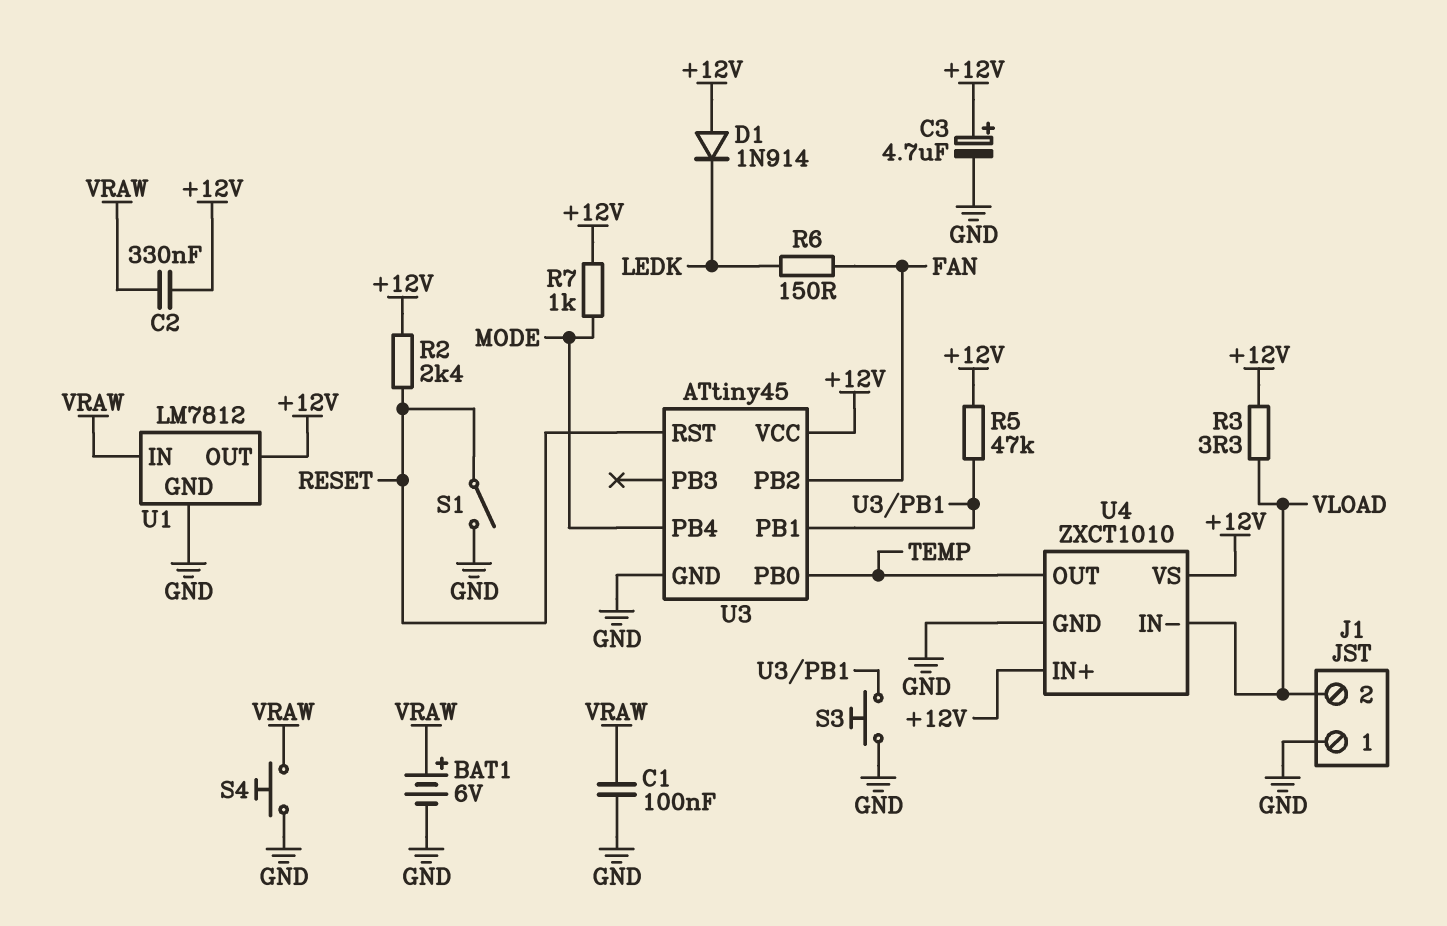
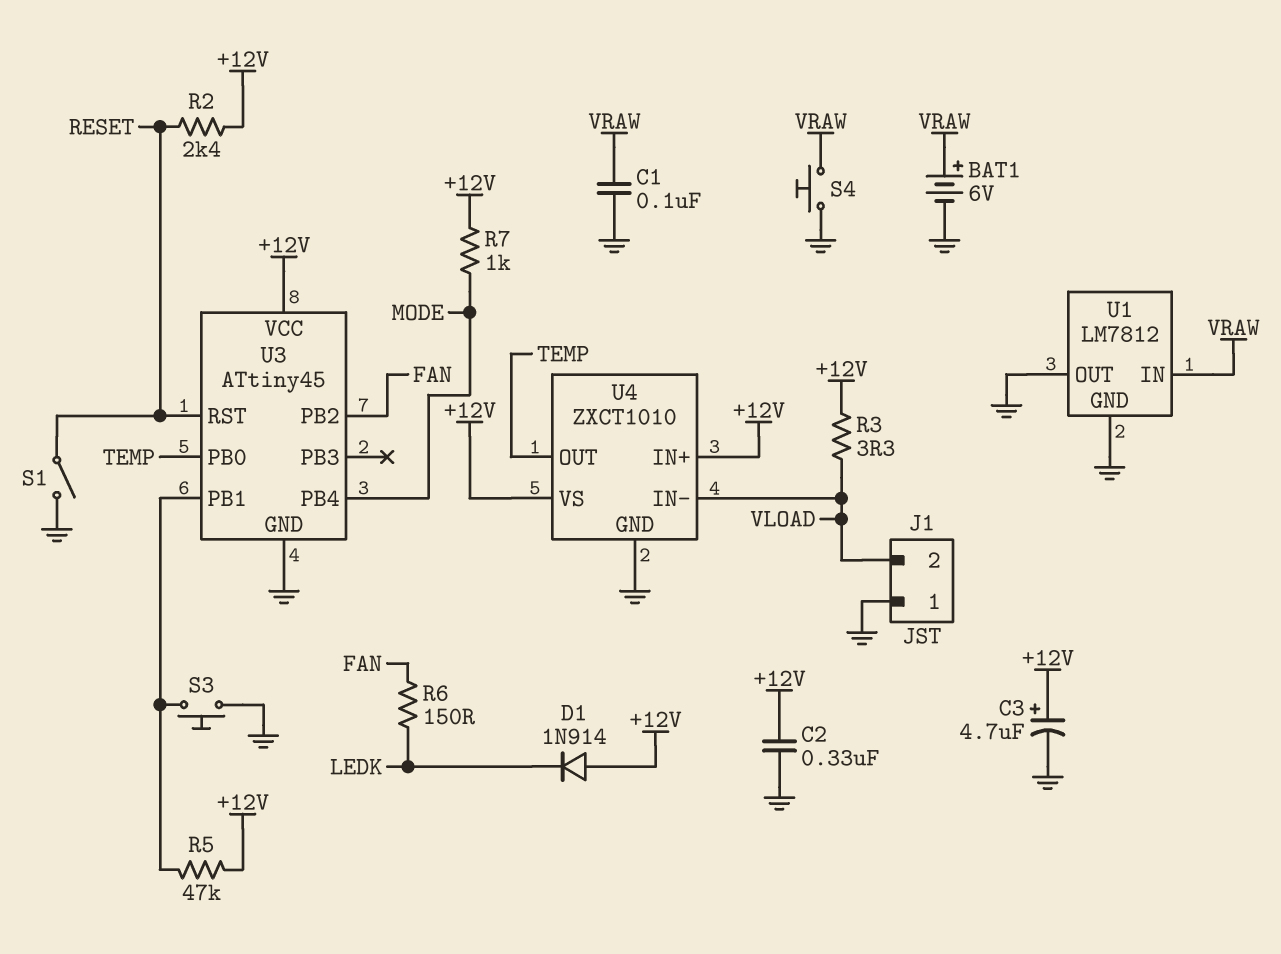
C2: 330nF (+12V, VRAW) -> 330nF (+12V, GND)
U1 pin OUT: +12V -> GND

